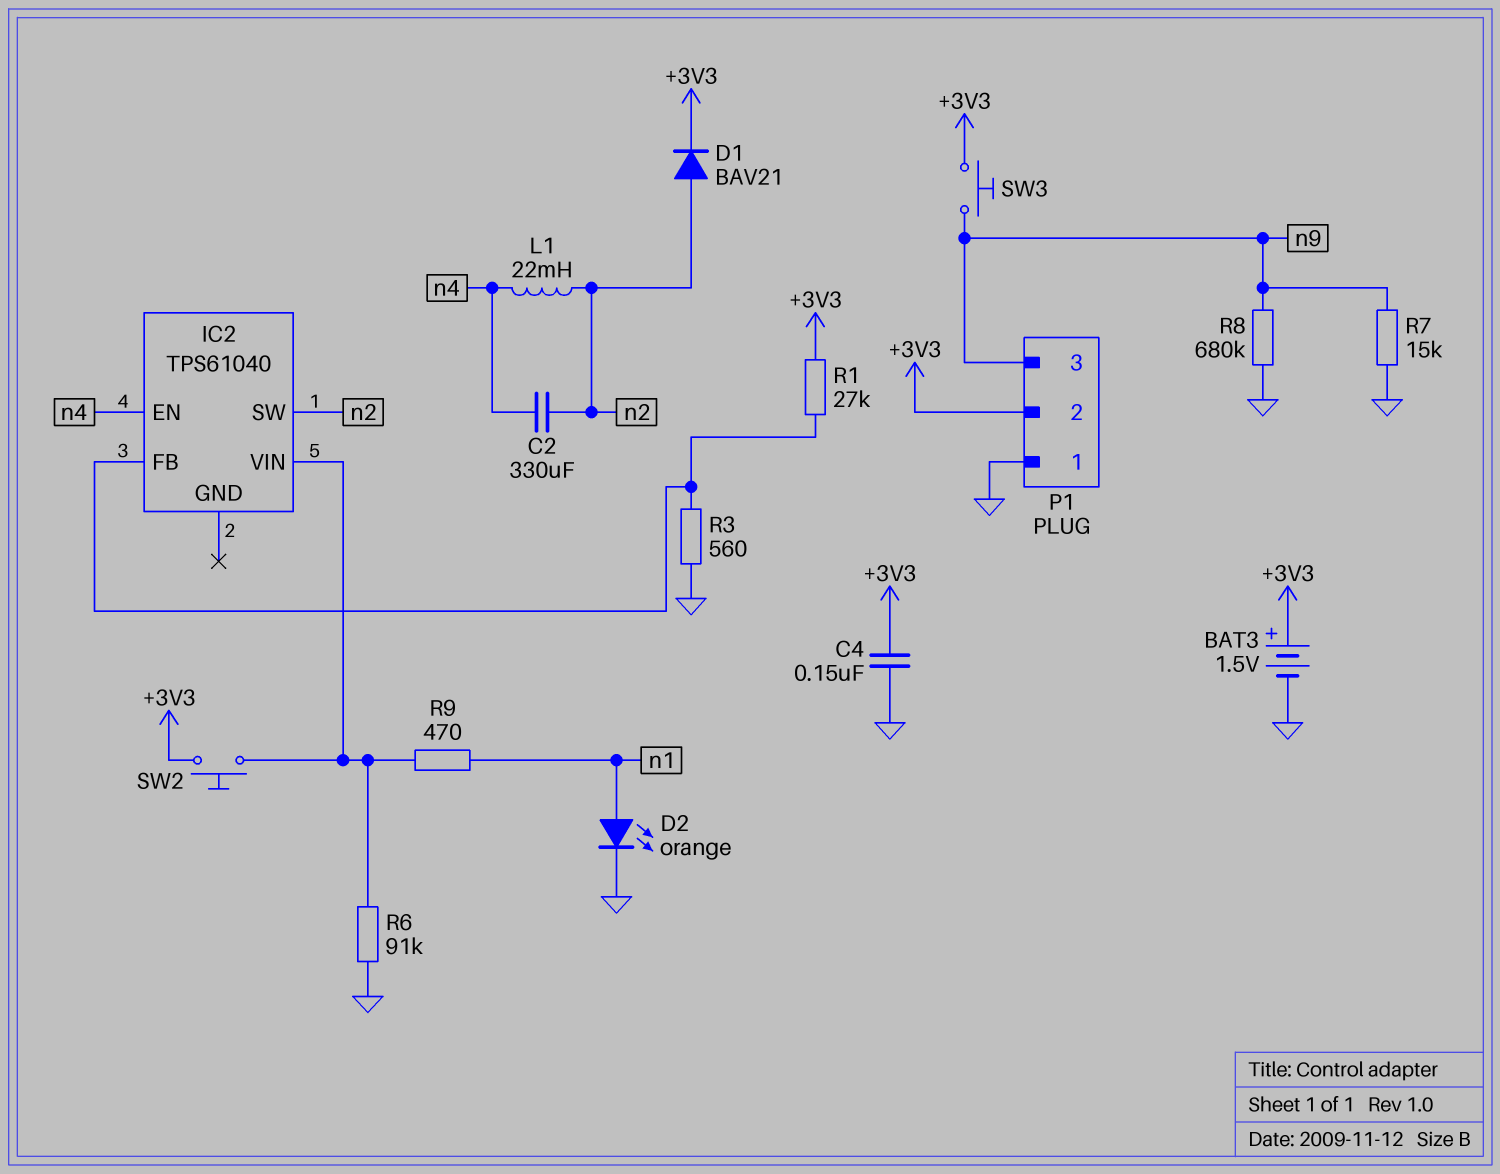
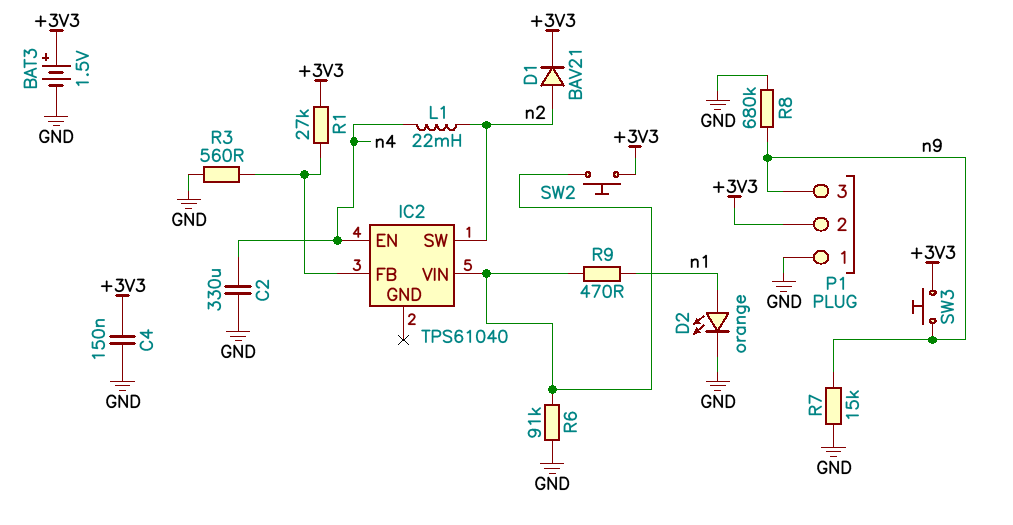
C2: 330uF (n2, n4) -> 330uF (GND, n4)

